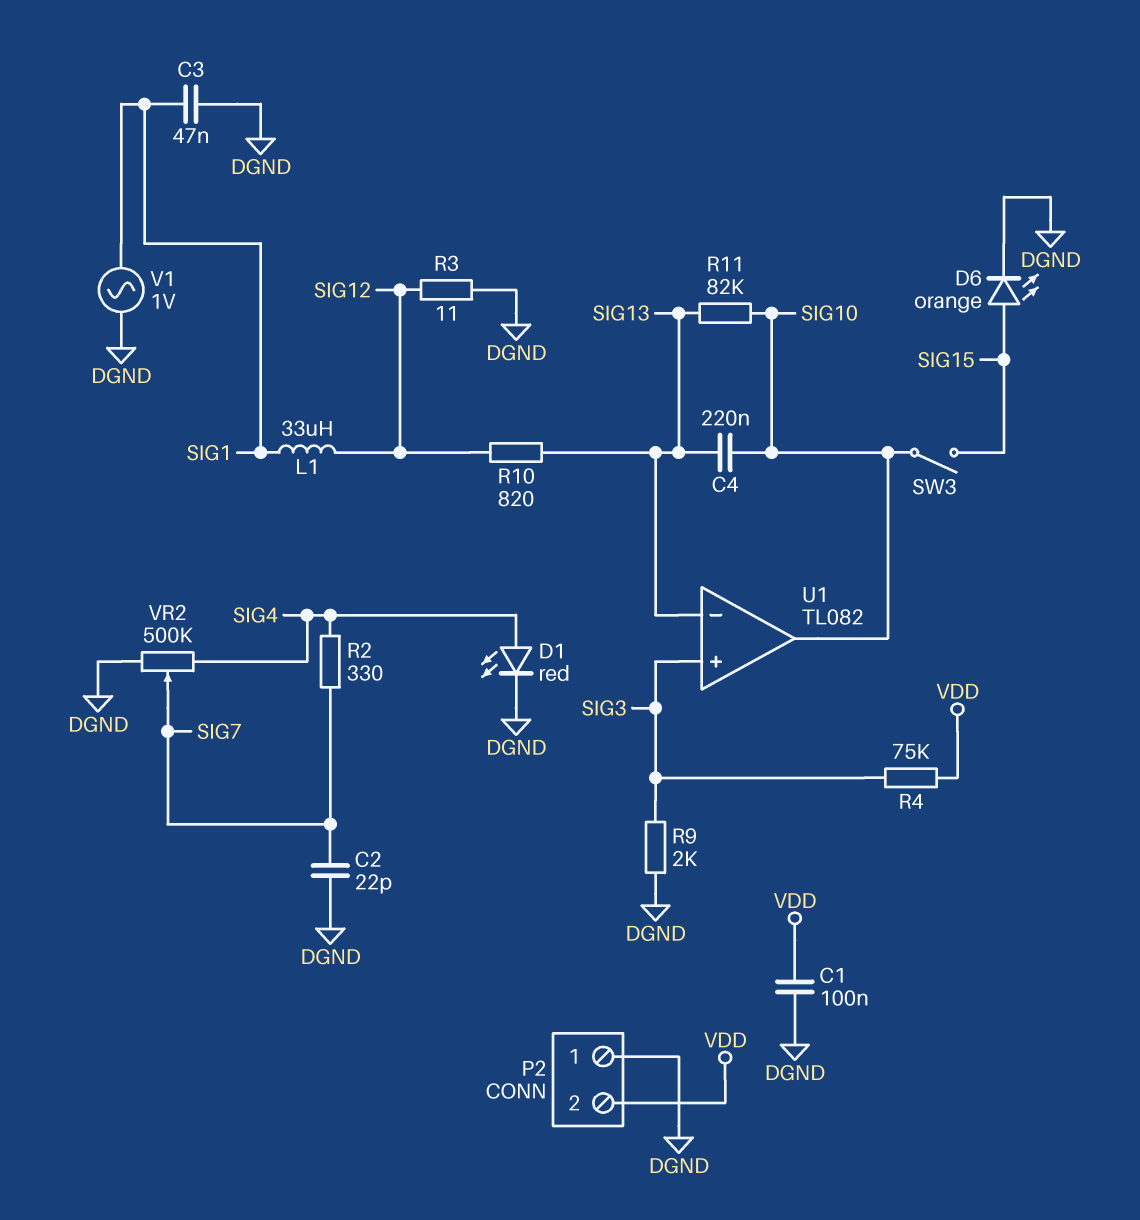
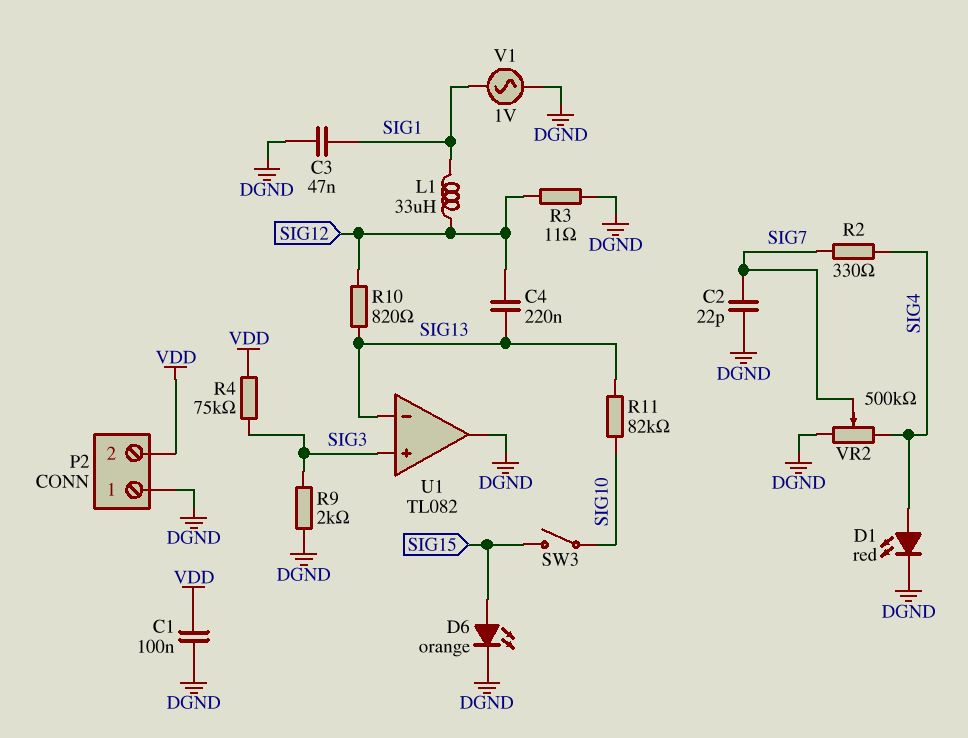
C4: 220nF (SIG10, SIG13) -> 220nF (SIG12, SIG13)
U1 pin out: SIG10 -> DGND

